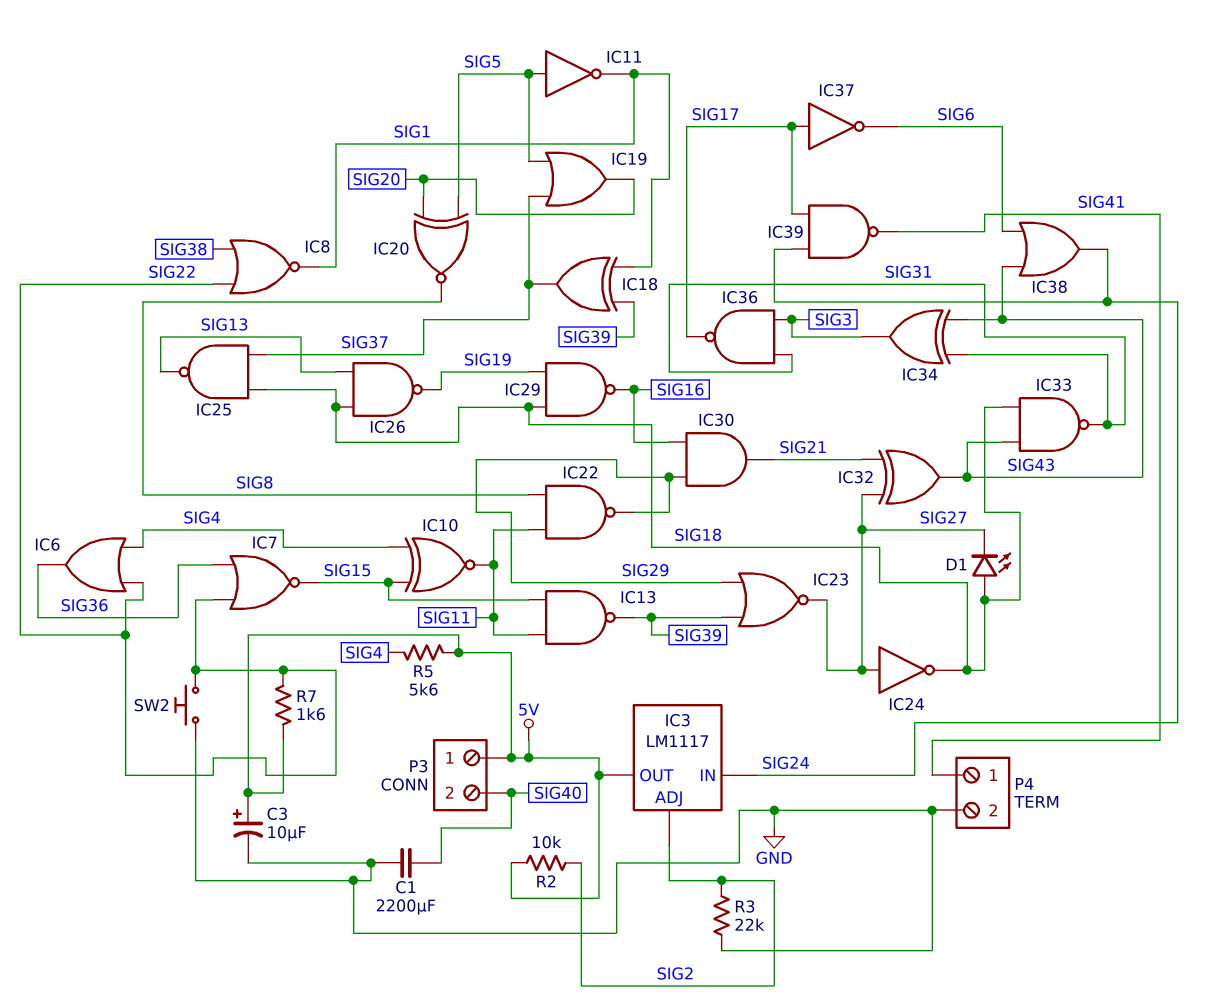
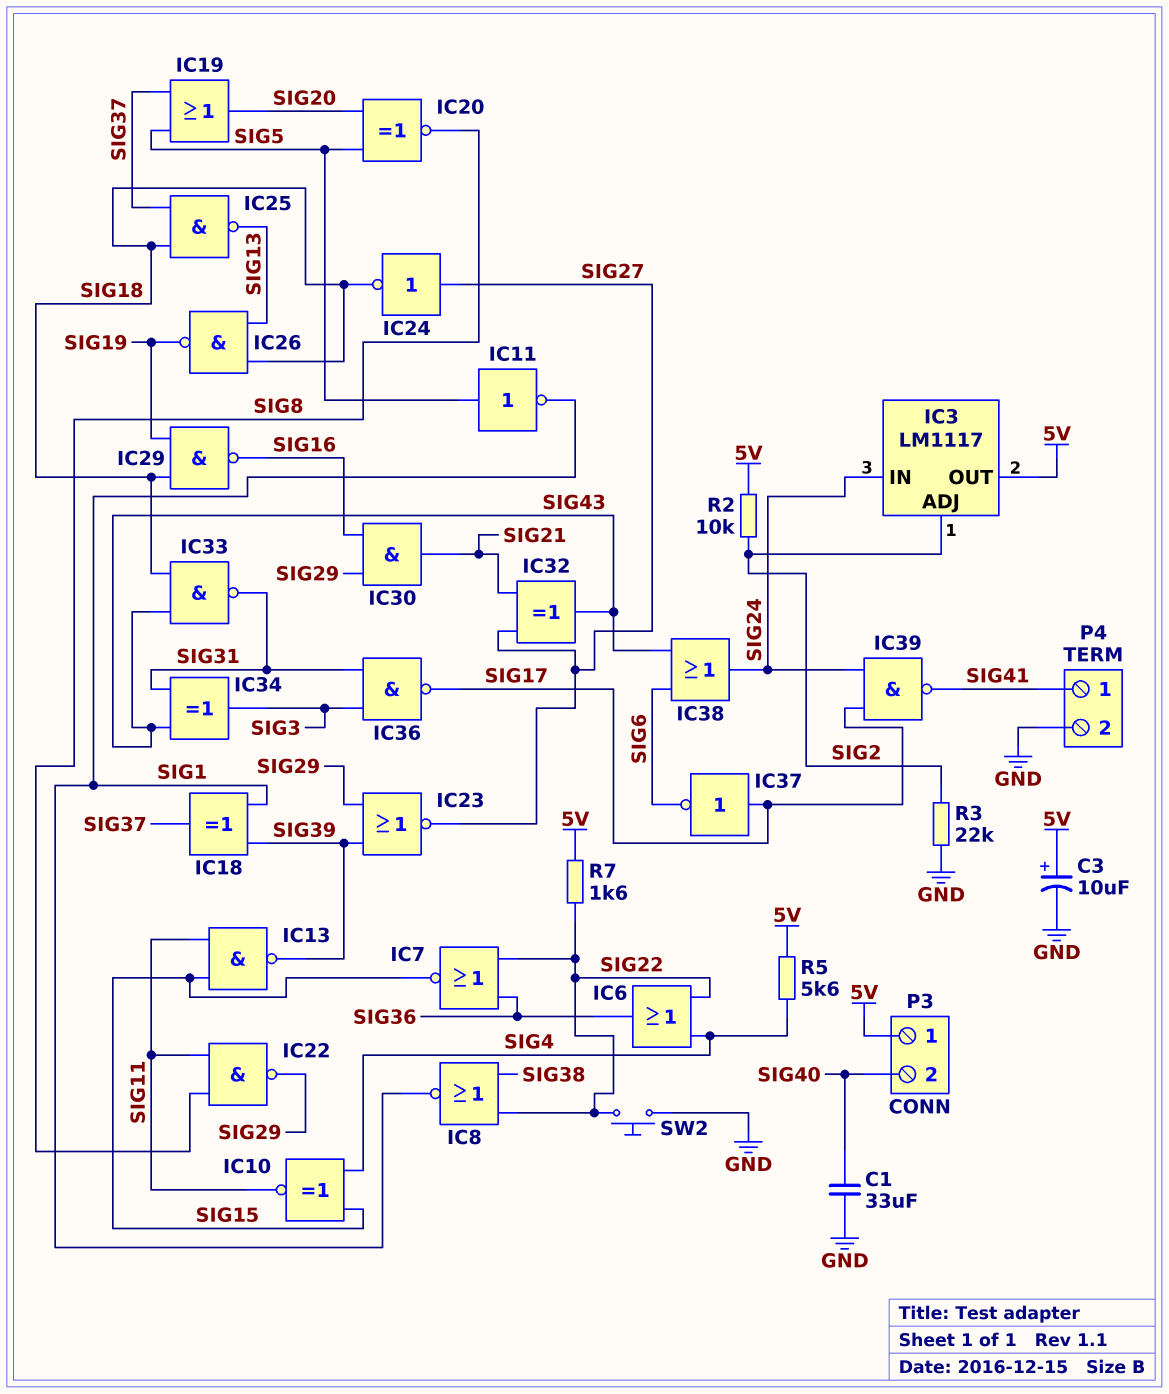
C1: 2200uF (GND, SIG40) -> 33uF (GND, SIG40)
D1: LED (A SIG18, K SIG27) -> none

